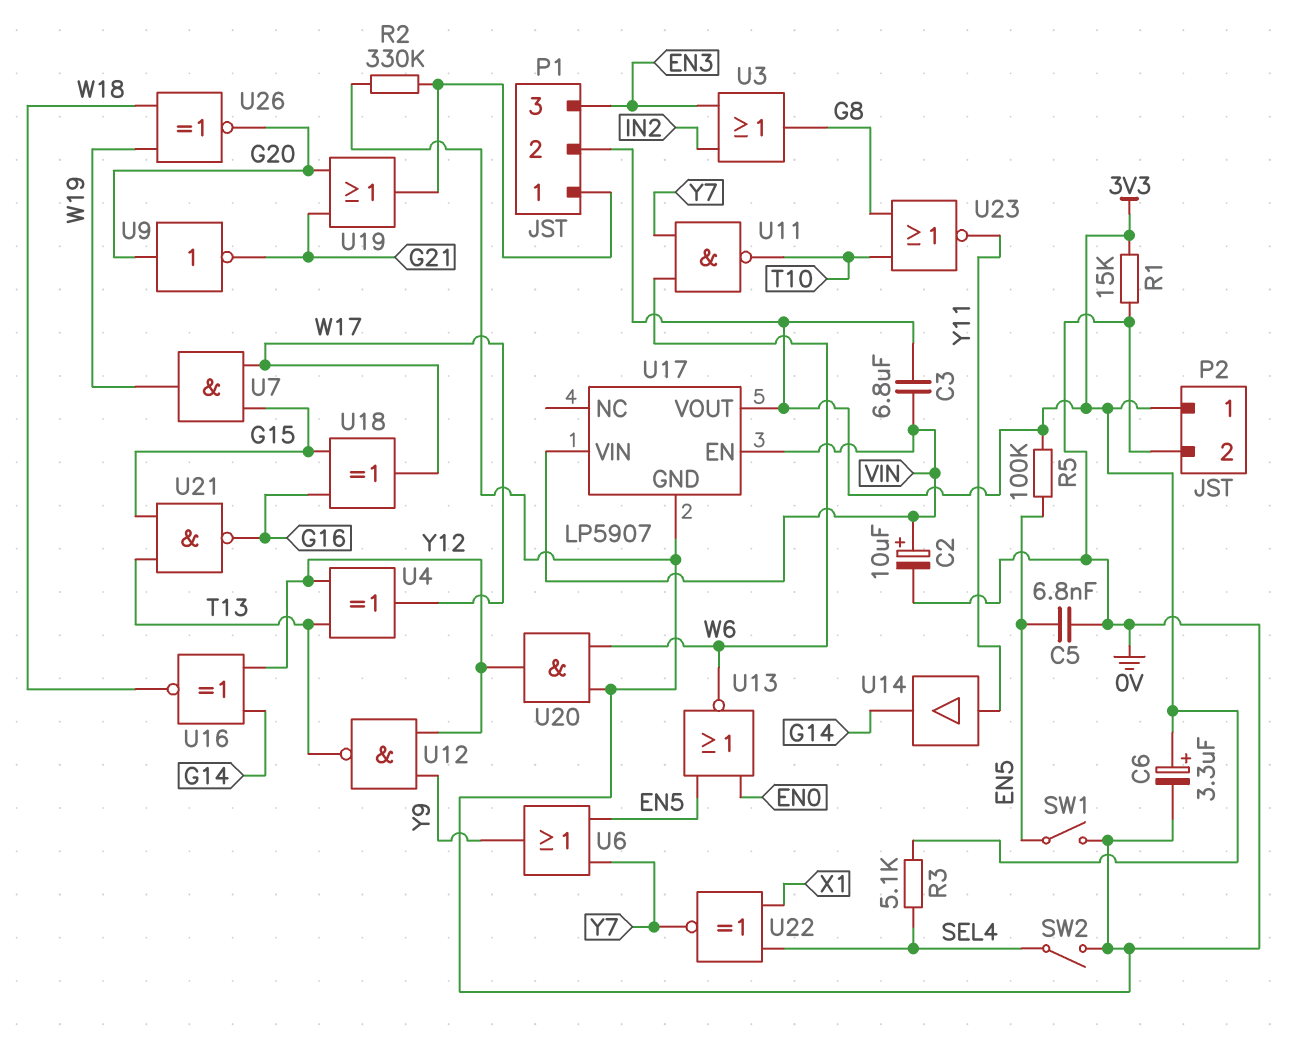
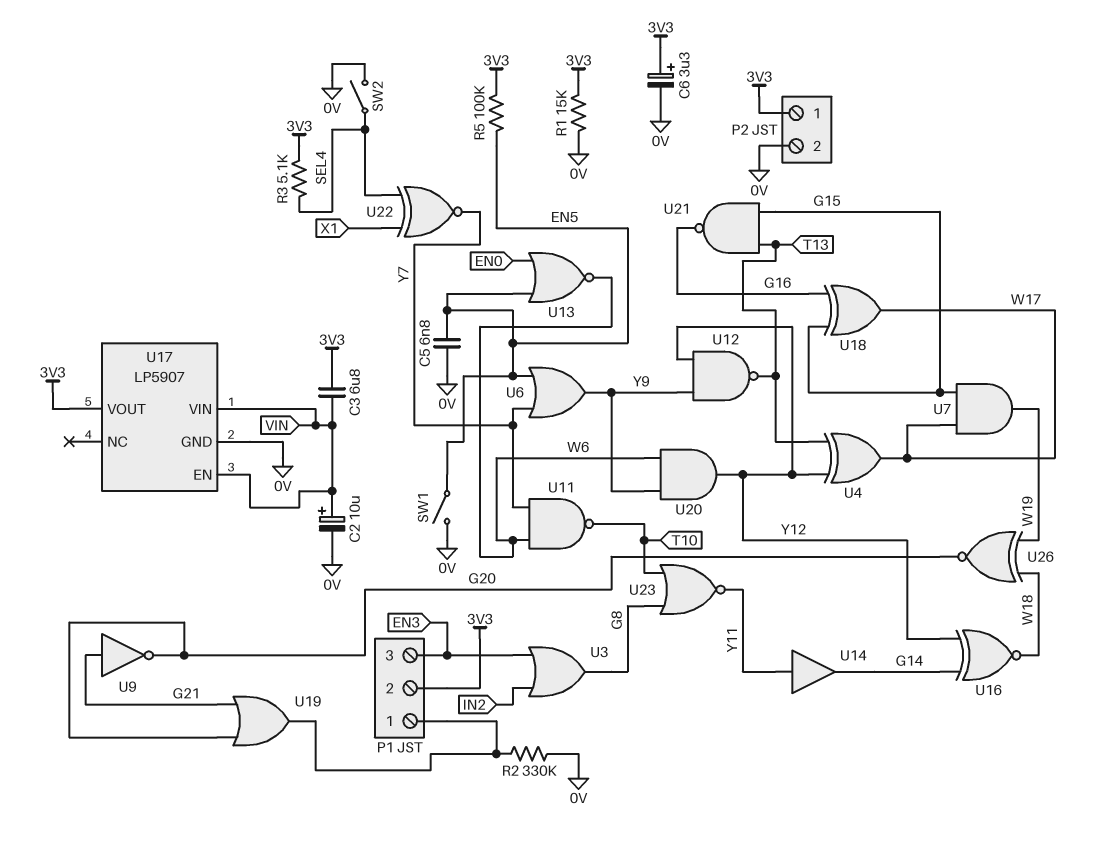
U9: NOT (in G20, out G21) -> NOT (in G21, out G20)
U20: AND (in 0V, in W6, out Y12) -> AND (in W6, in Y9, out Y12)

